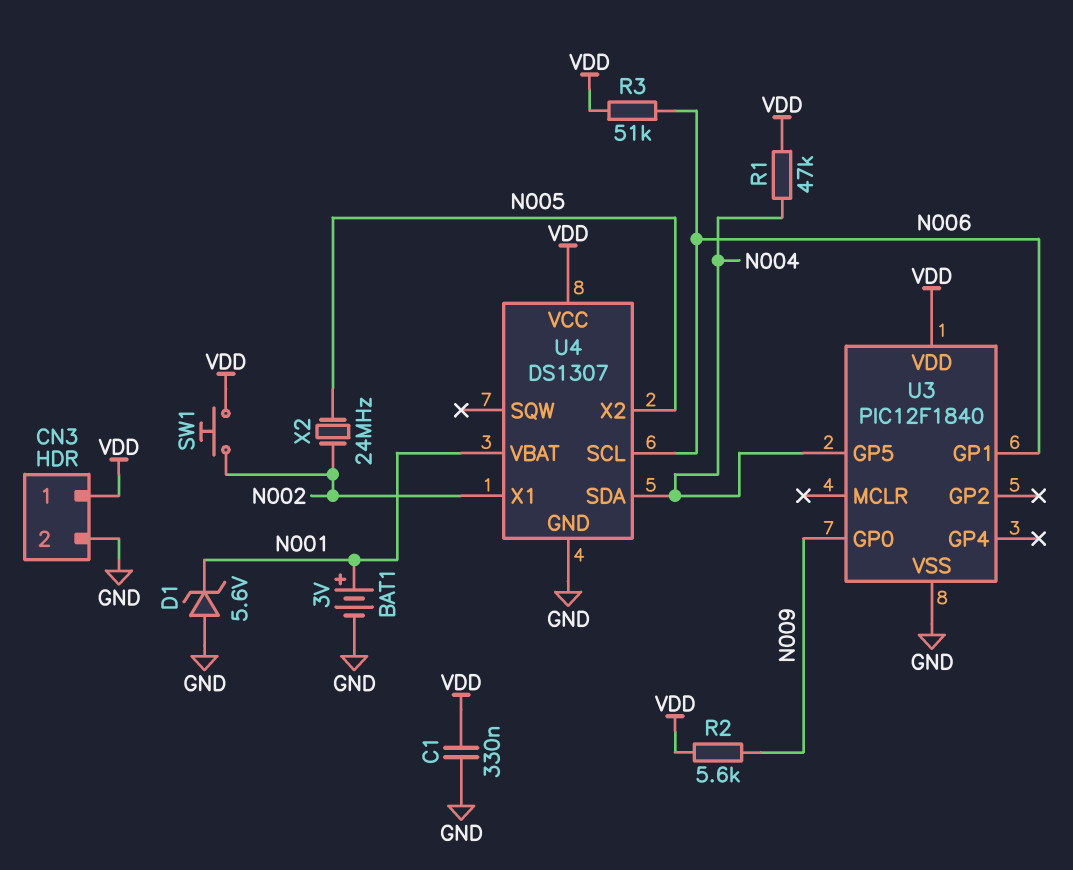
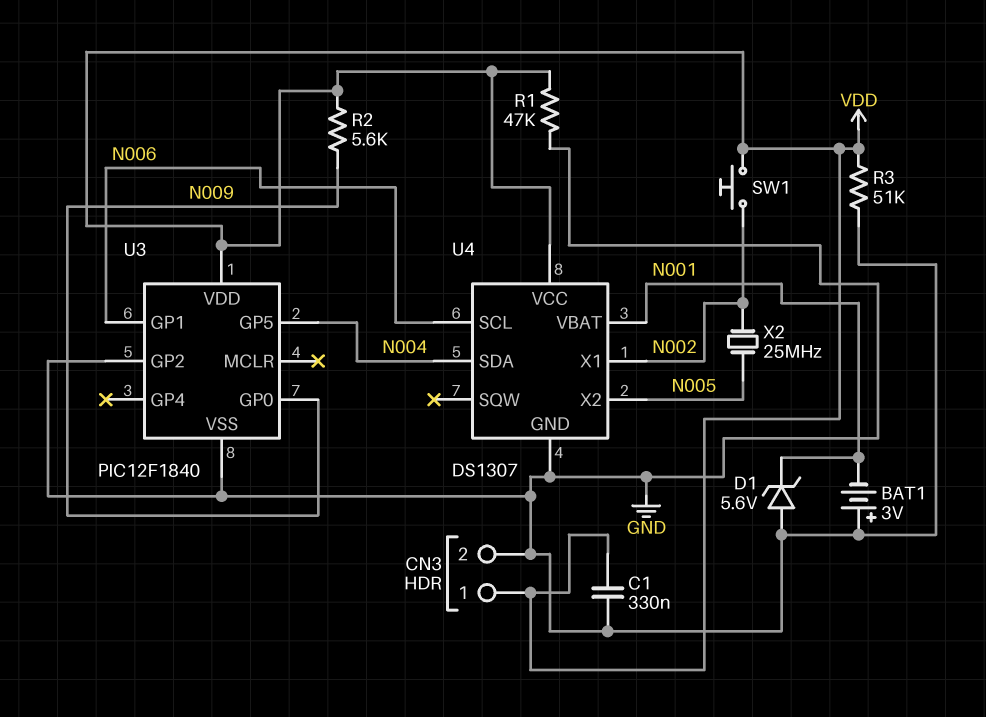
BAT1: 3V (plus N001, minus GND) -> 3V (plus GND, minus N001)
R1: 47k (N004, VDD) -> 47k (GND, VDD)
R3: 51k (N006, VDD) -> 51k (GND, VDD)
U3 pin GP2: none -> GND
X2: 24MHz (N002, N005) -> 25MHz (N002, N005)

